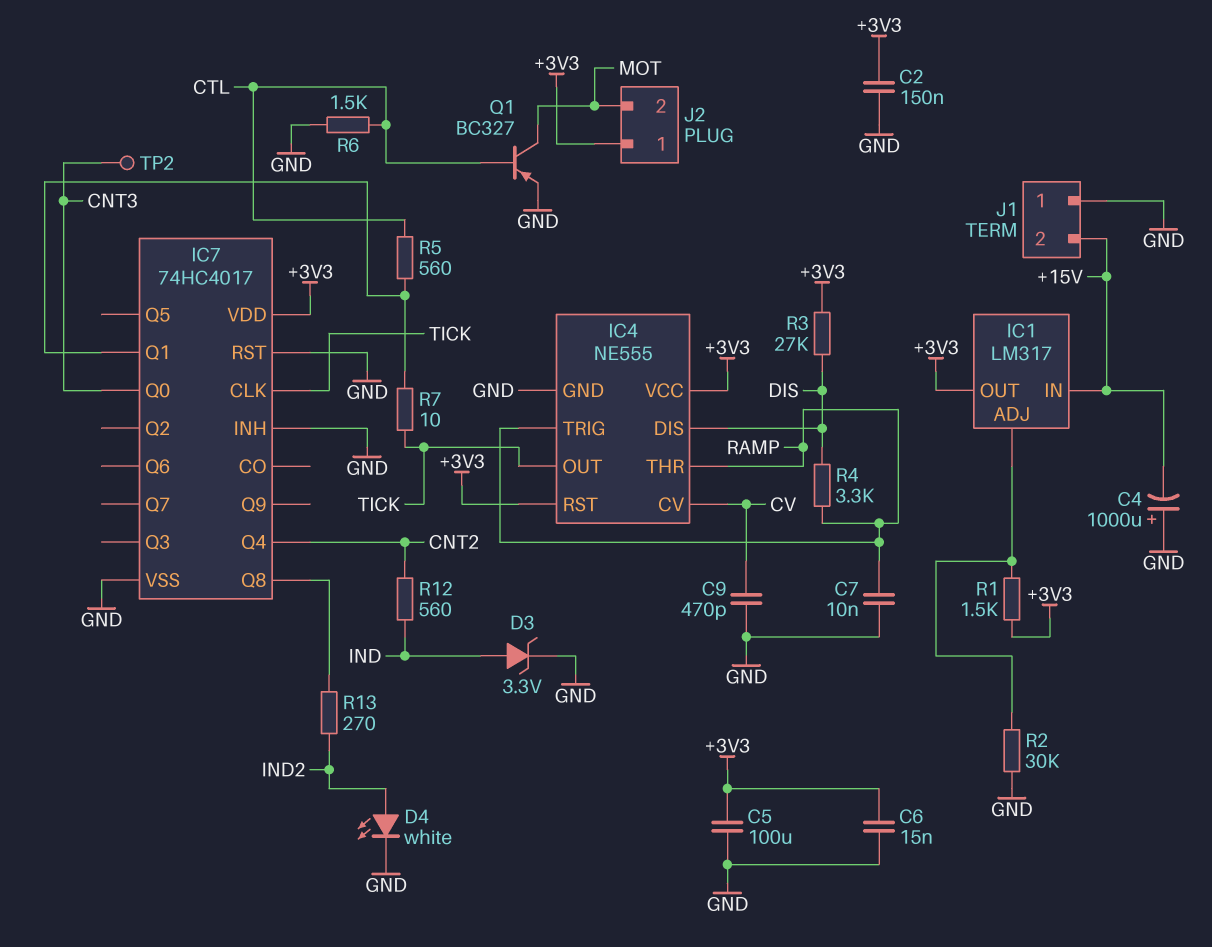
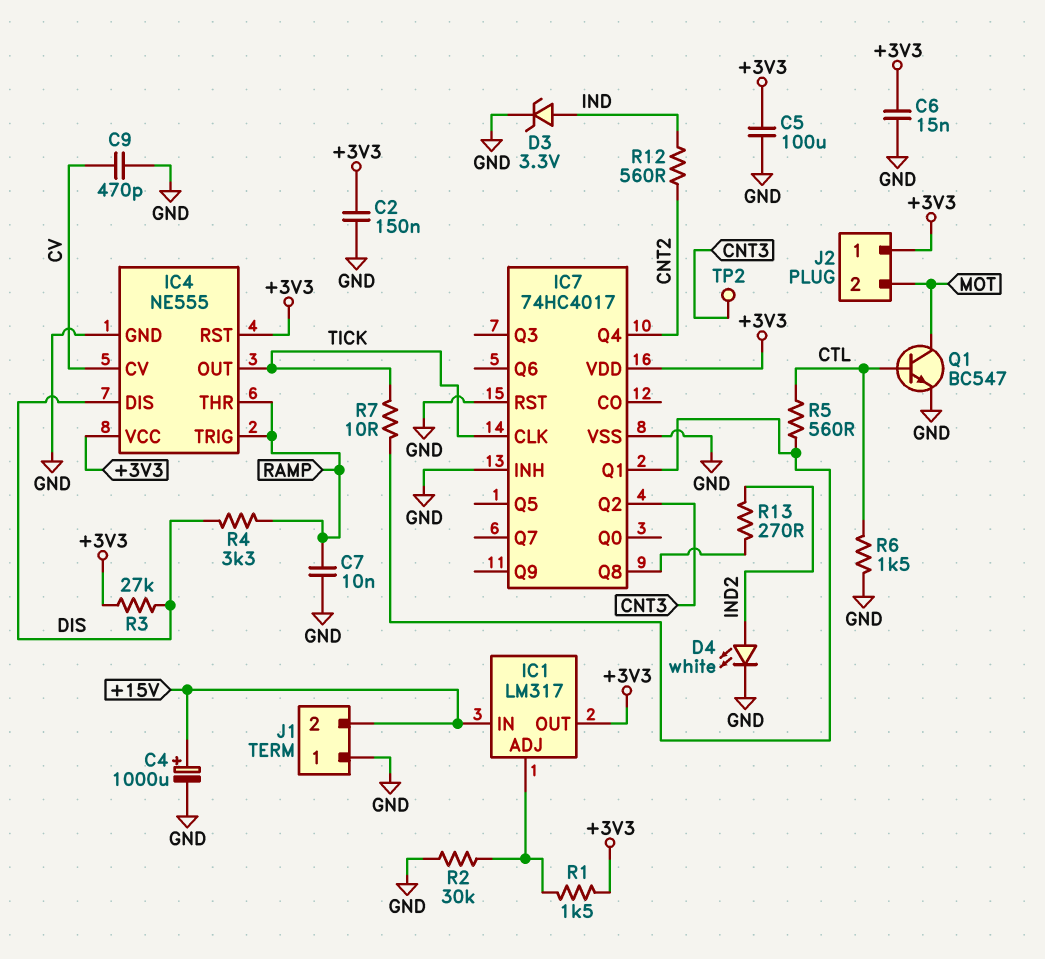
C4: 1000uF (plus GND, minus +15V) -> 1000uF (plus +15V, minus GND)
IC7 pin Q0: CNT3 -> none
IC7 pin Q2: none -> CNT3
Q1: PNP BC327 (B CTL, C MOT, E GND) -> NPN BC547 (B CTL, C MOT, E GND)

